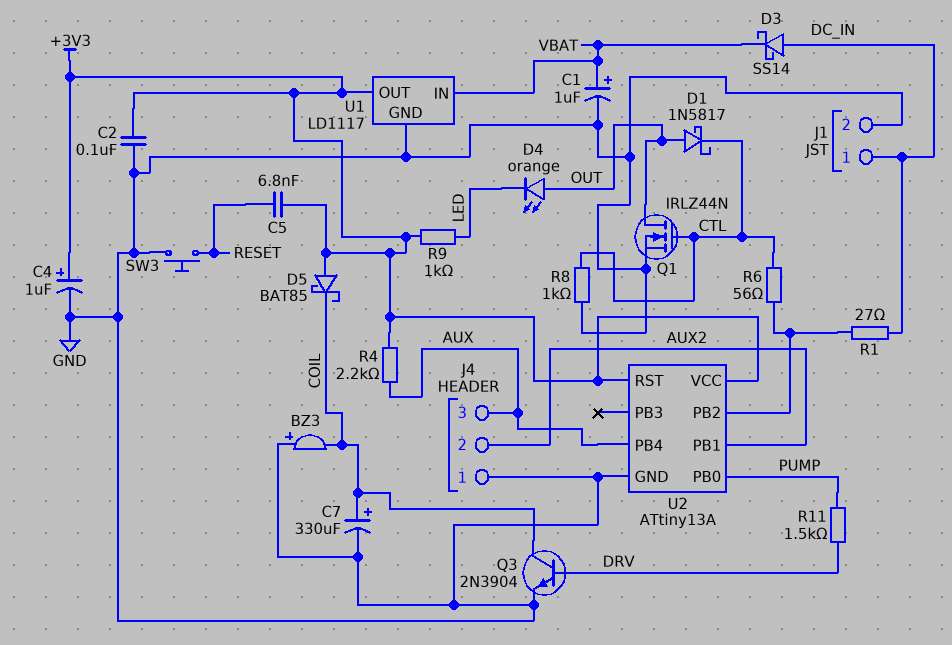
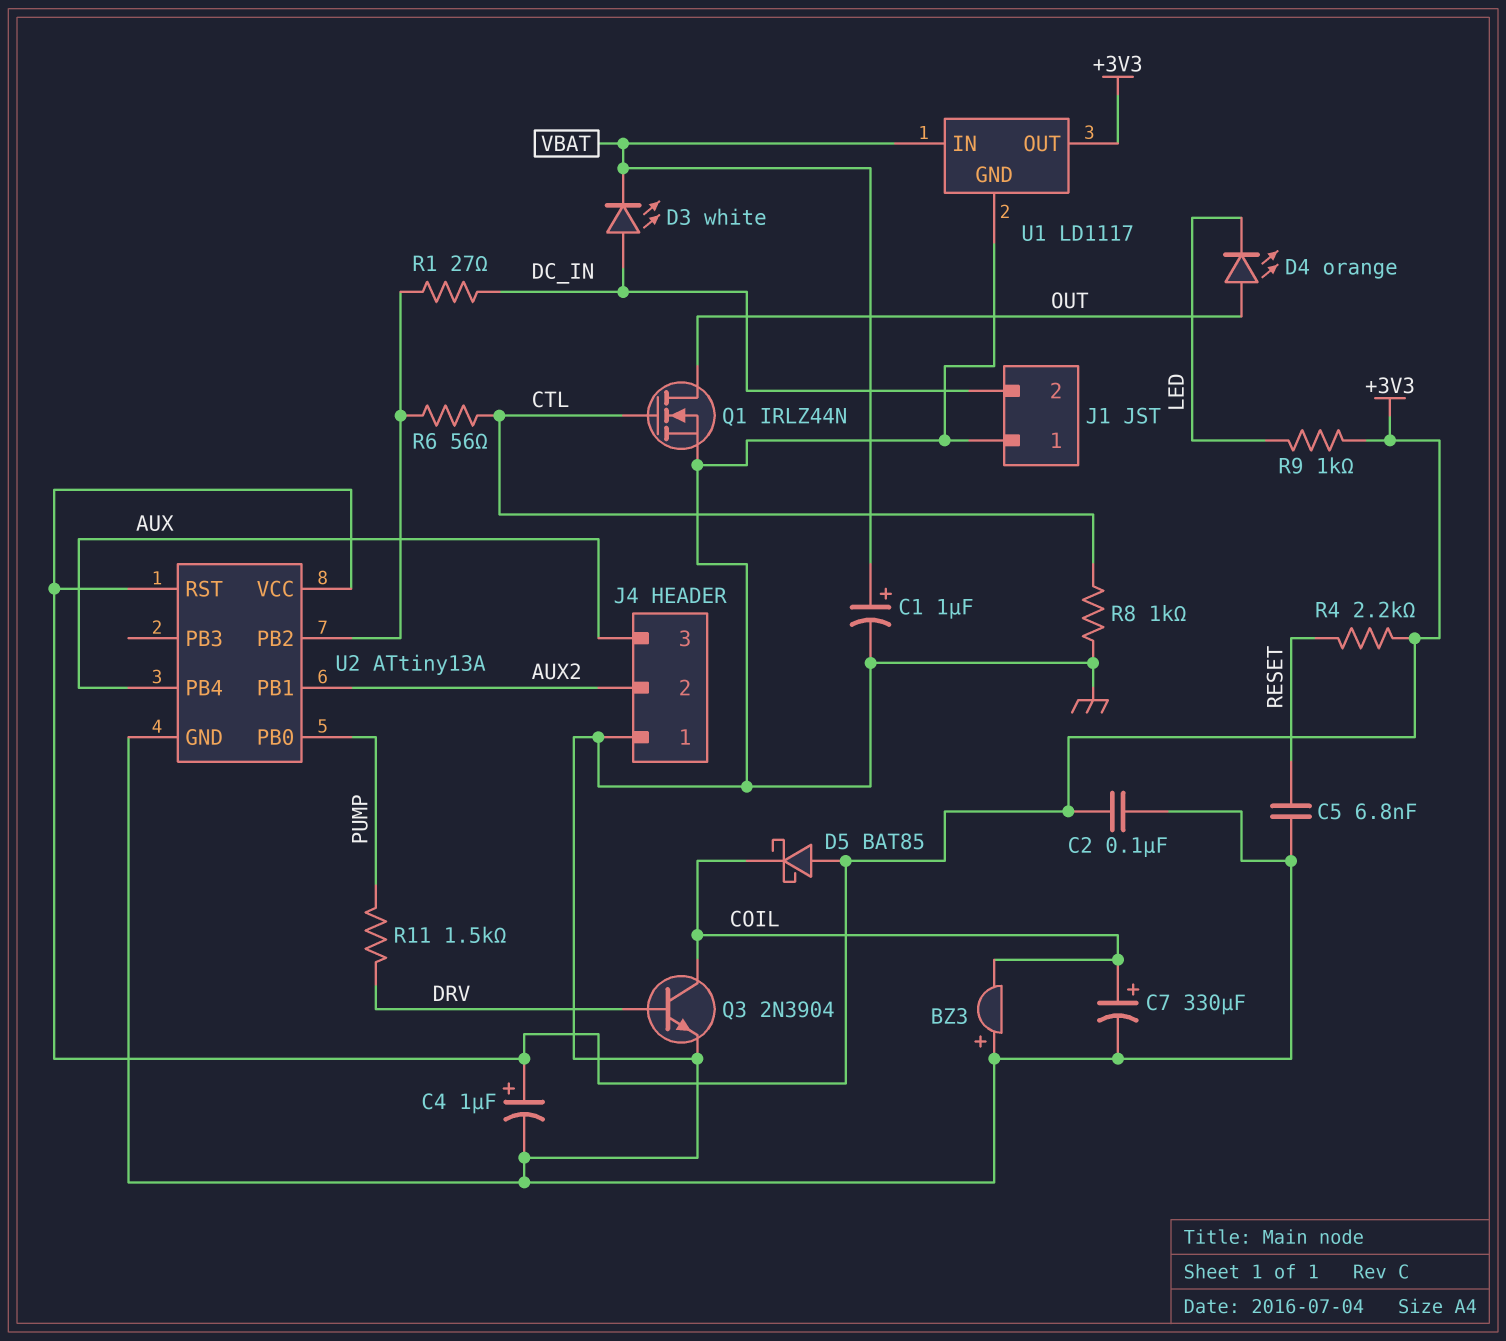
C5: 6.8nF (+3V3, RESET) -> 6.8nF (GND, RESET)
D1: schottky 1N5817 (A OUT, K CTL) -> none
D3: schottky SS14 (A DC_IN, K VBAT) -> LED white (A DC_IN, K VBAT)
J1 pin 1: DC_IN -> GND
J1 pin 2: GND -> DC_IN
R4: 2.2k (+3V3, AUX) -> 2.2k (+3V3, RESET)
SW3: button (GND, RESET) -> none

